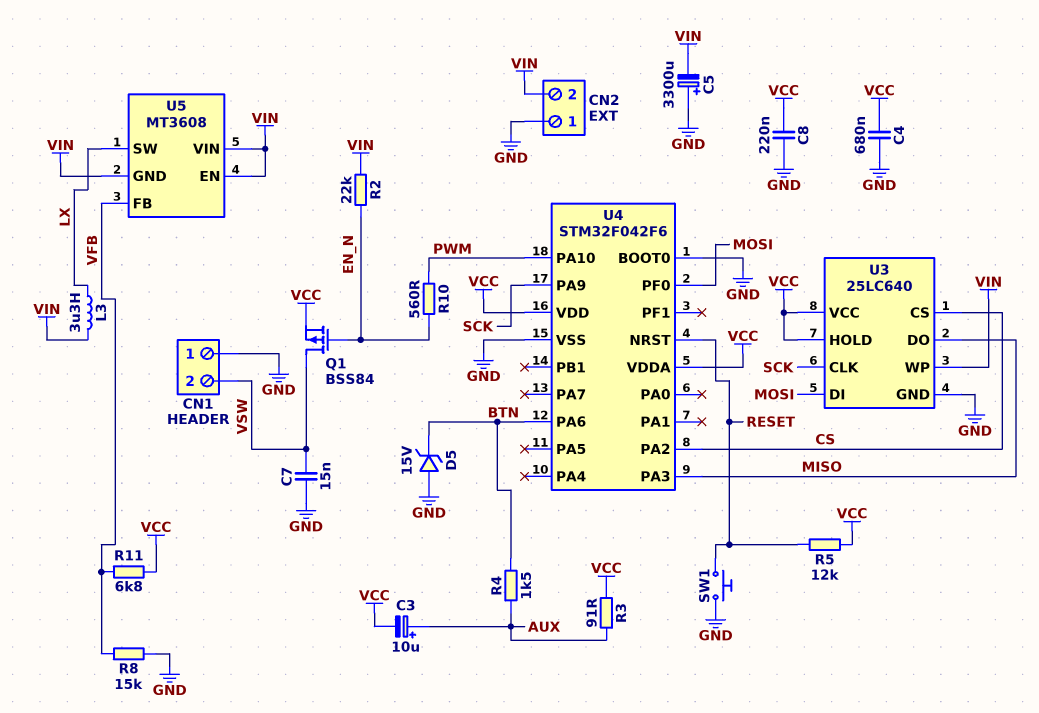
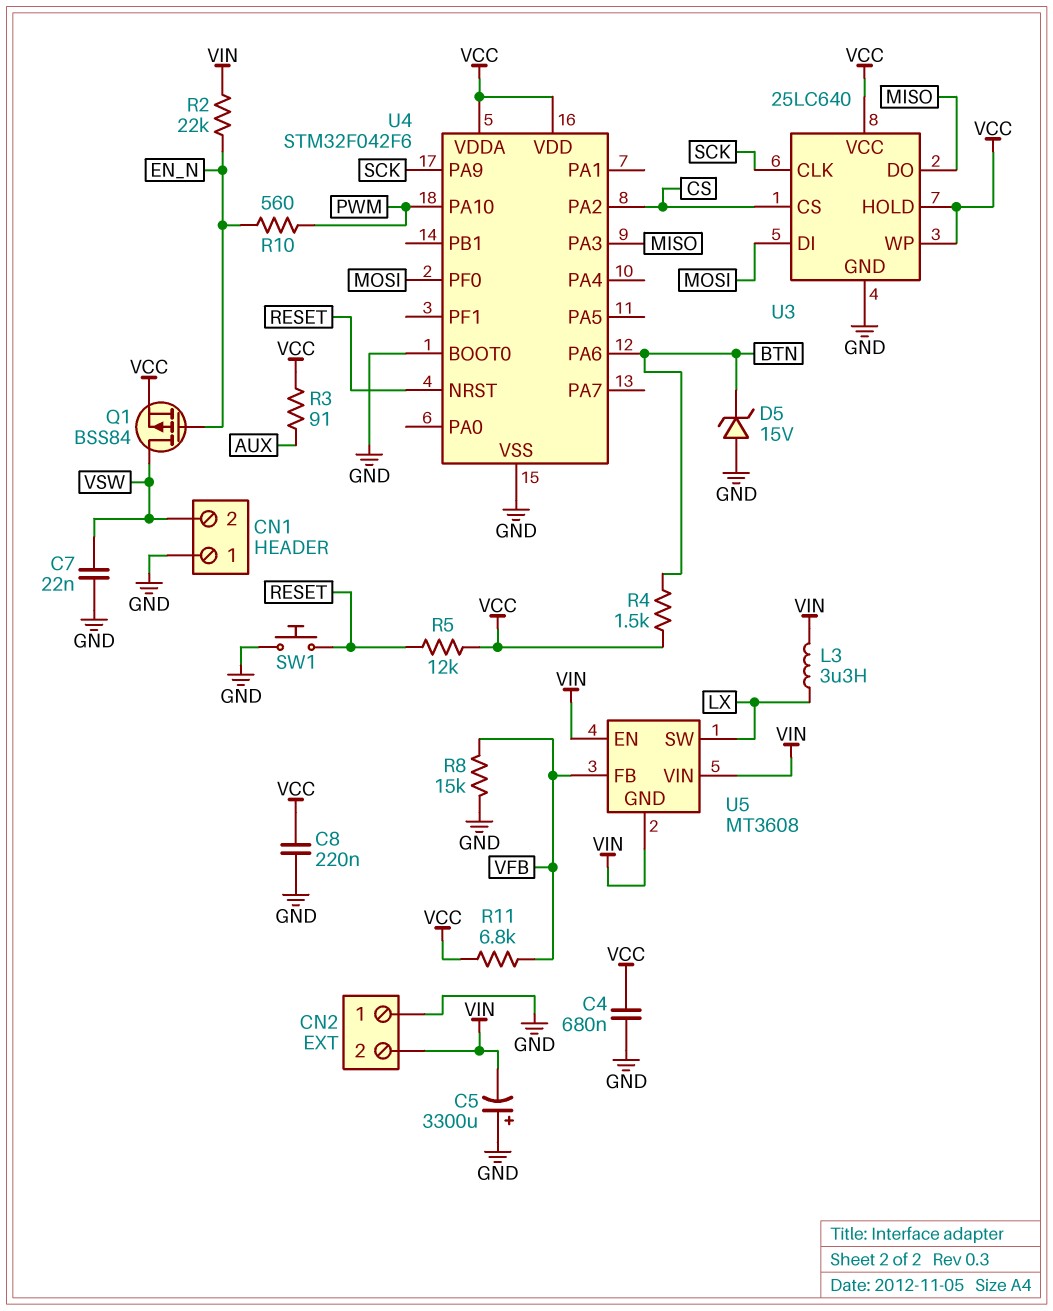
C3: 10uF (plus AUX, minus VCC) -> none
C7: 15nF (GND, VSW) -> 22nF (GND, VSW)
R4: 1.5k (AUX, BTN) -> 1.5k (BTN, VCC)
U3 pin WP: VIN -> VCC

